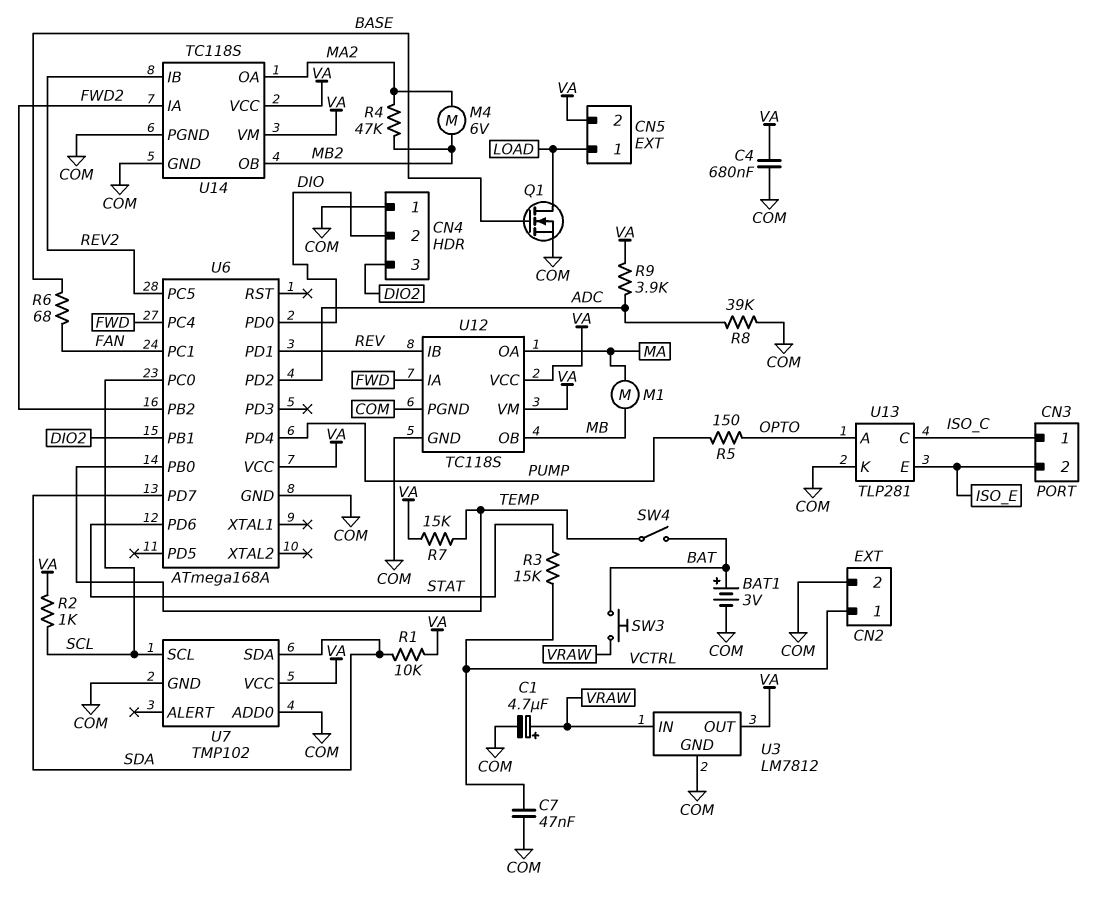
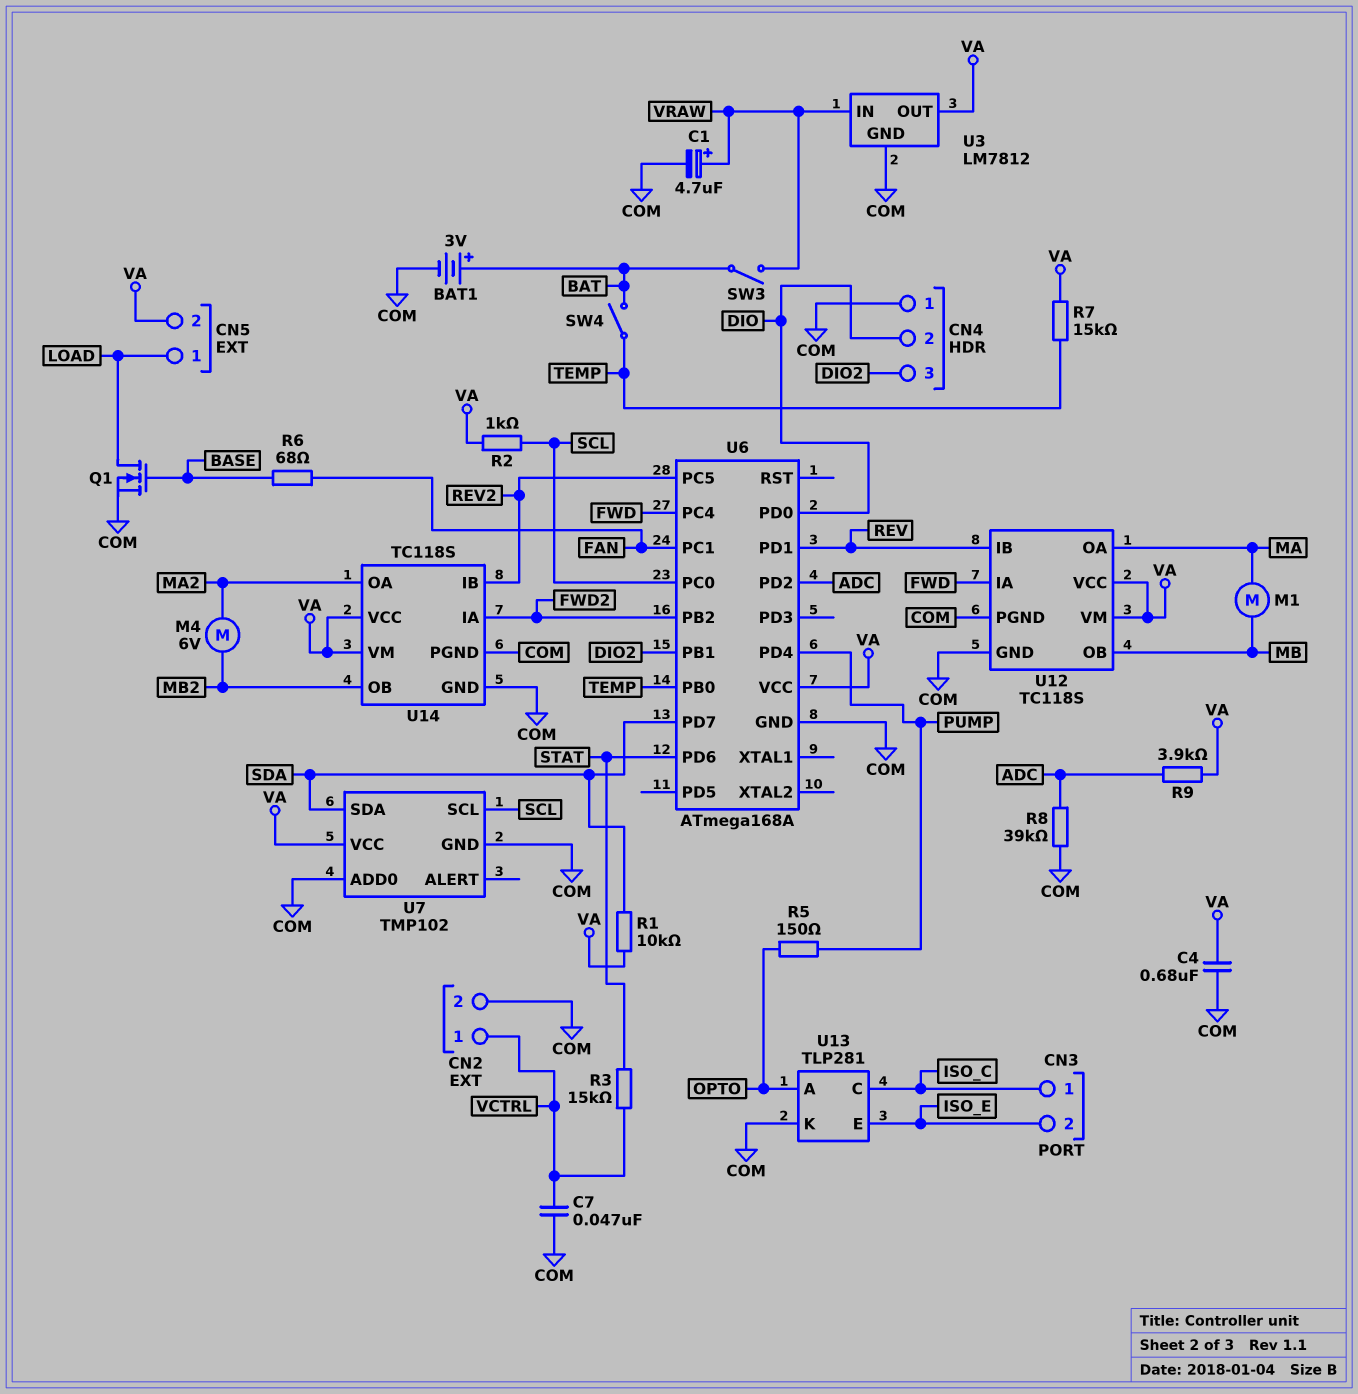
R4: 47k (MA2, MB2) -> none
SW3: button (BAT, VRAW) -> switch (BAT, VRAW)

